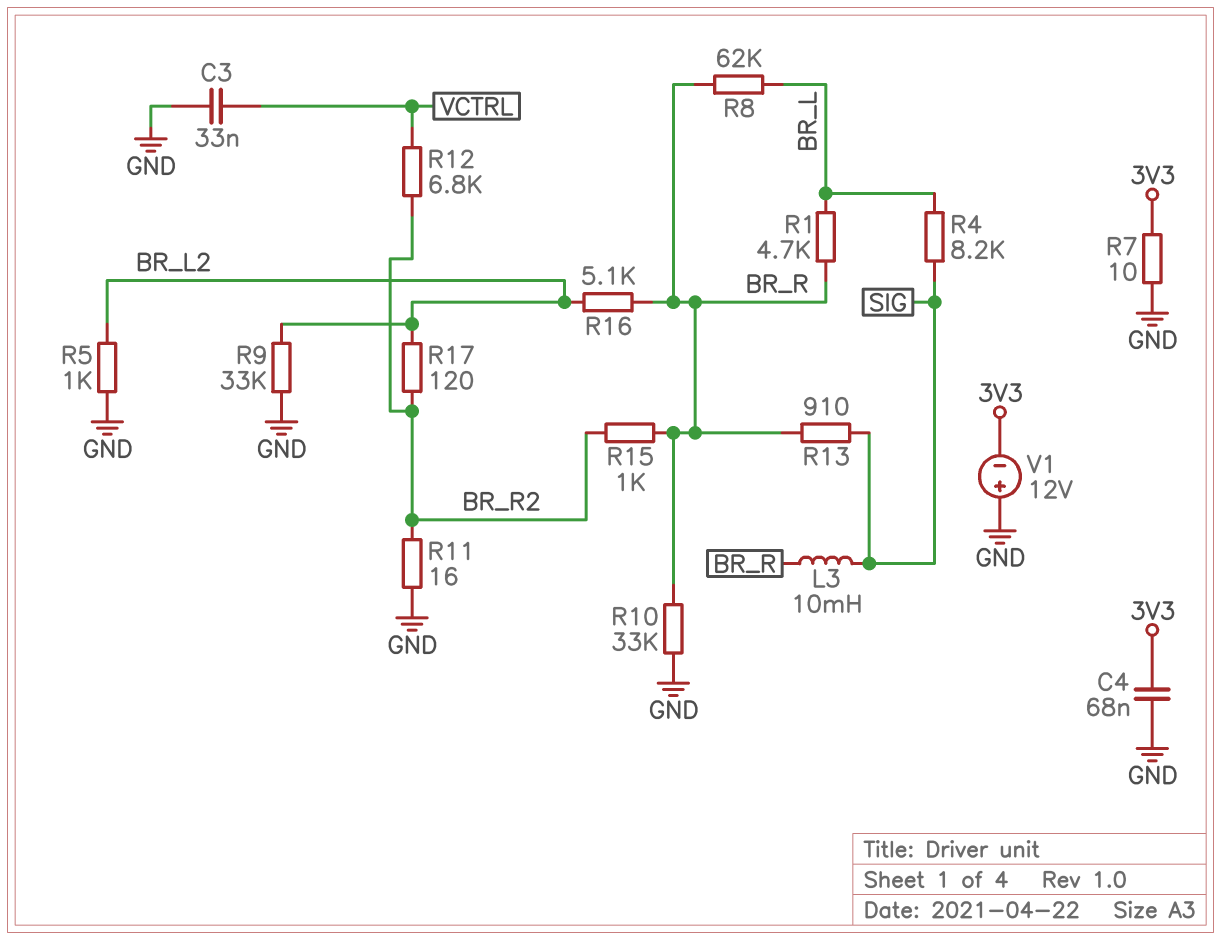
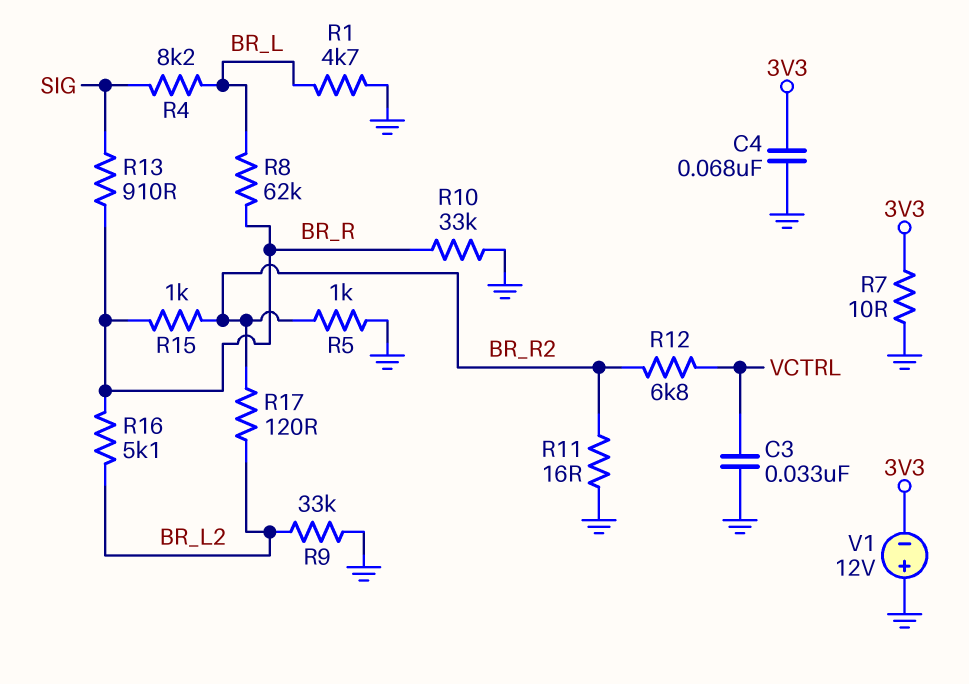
L3: 10mH (BR_R, SIG) -> none
R1: 4.7k (BR_L, BR_R) -> 4.7k (BR_L, GND)
R5: 1k (BR_L2, GND) -> 1k (BR_R2, GND)

